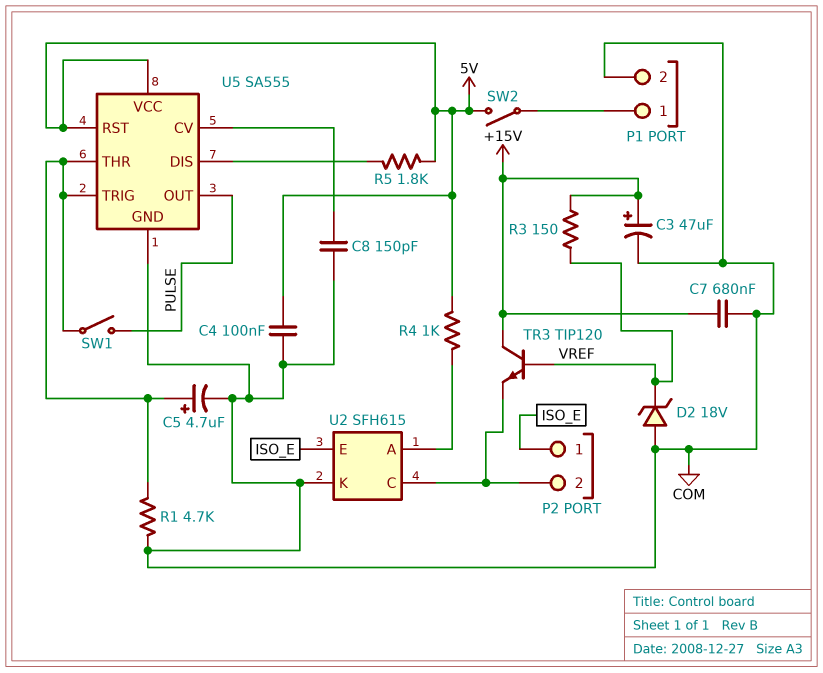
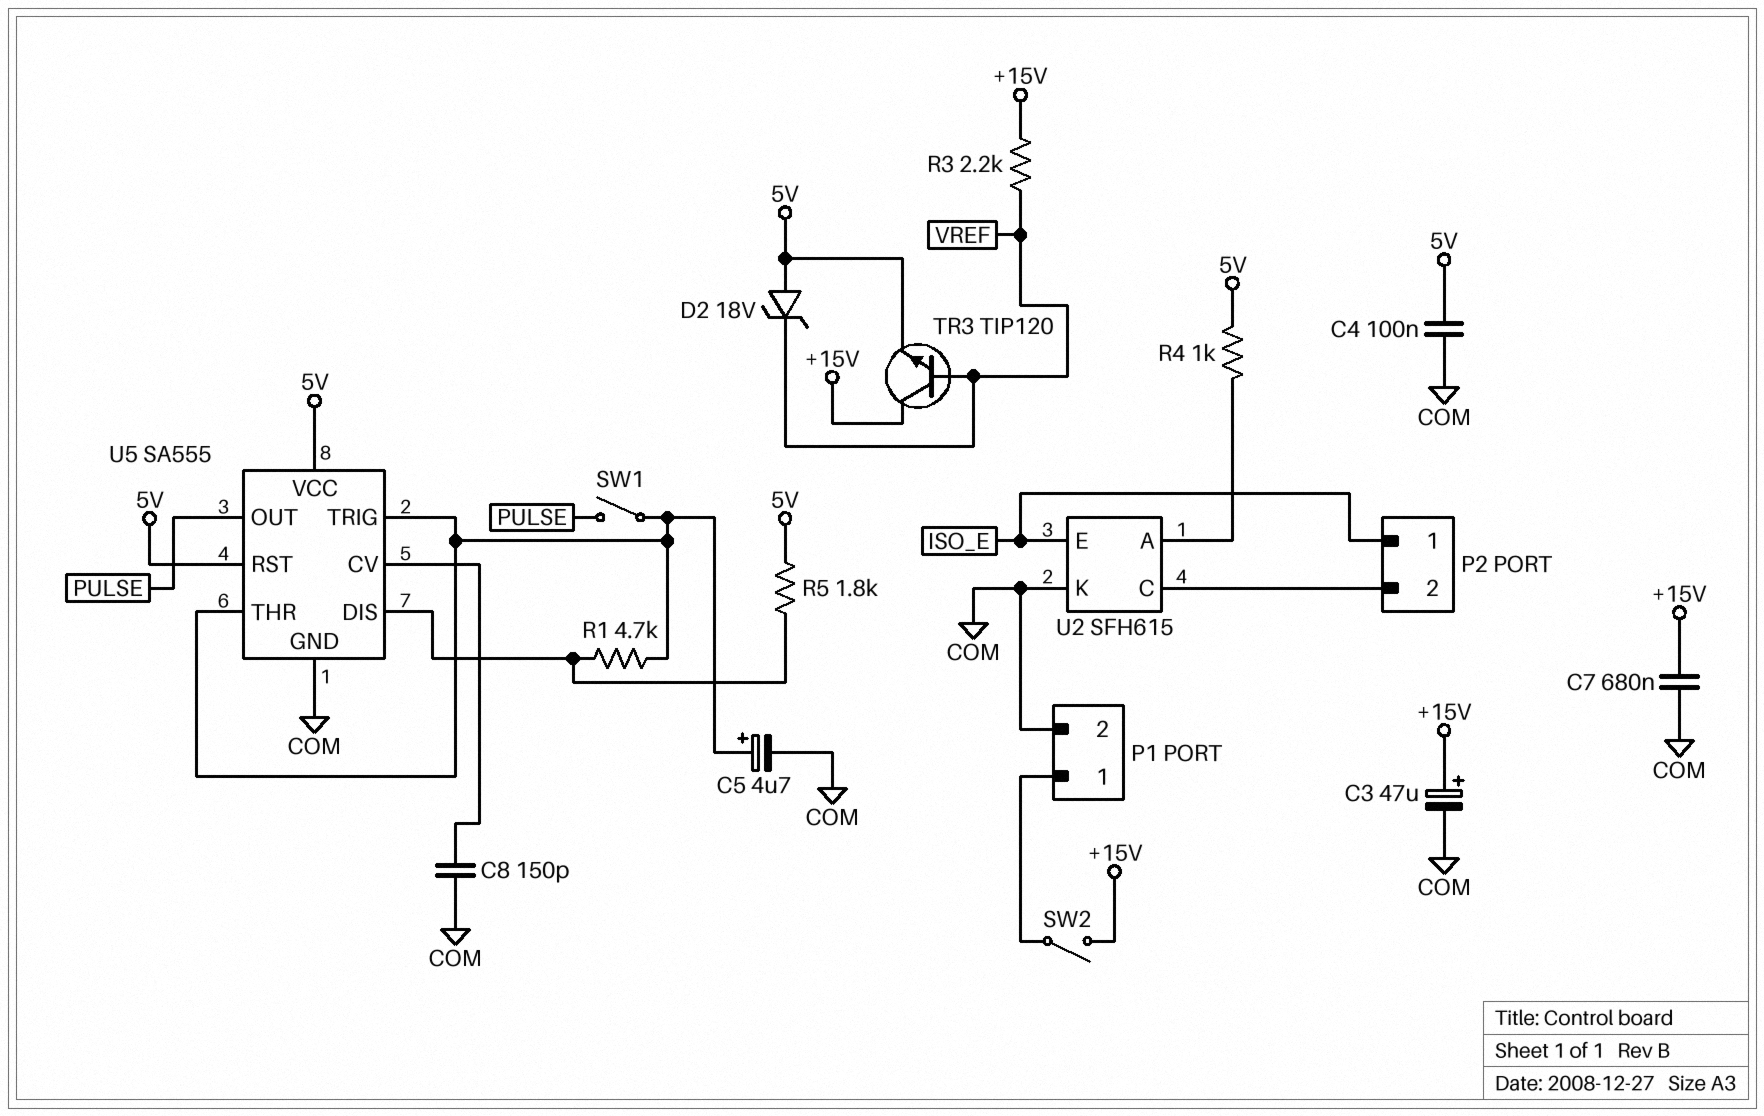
D2: zener 18V (A COM, K VREF) -> zener 18V (A 5V, K VREF)
R1: 4.7k (COM, U5/THR) -> 4.7k (U5/DIS, U5/THR)
R3: 150 (+15V, VREF) -> 2.2k (+15V, VREF)
SW2: switch (5V, P1/1) -> switch (+15V, P1/1)
TR3: NPN TIP120 (B VREF, C +15V, E P2/2) -> NPN TIP120 (B VREF, C +15V, E 5V)

